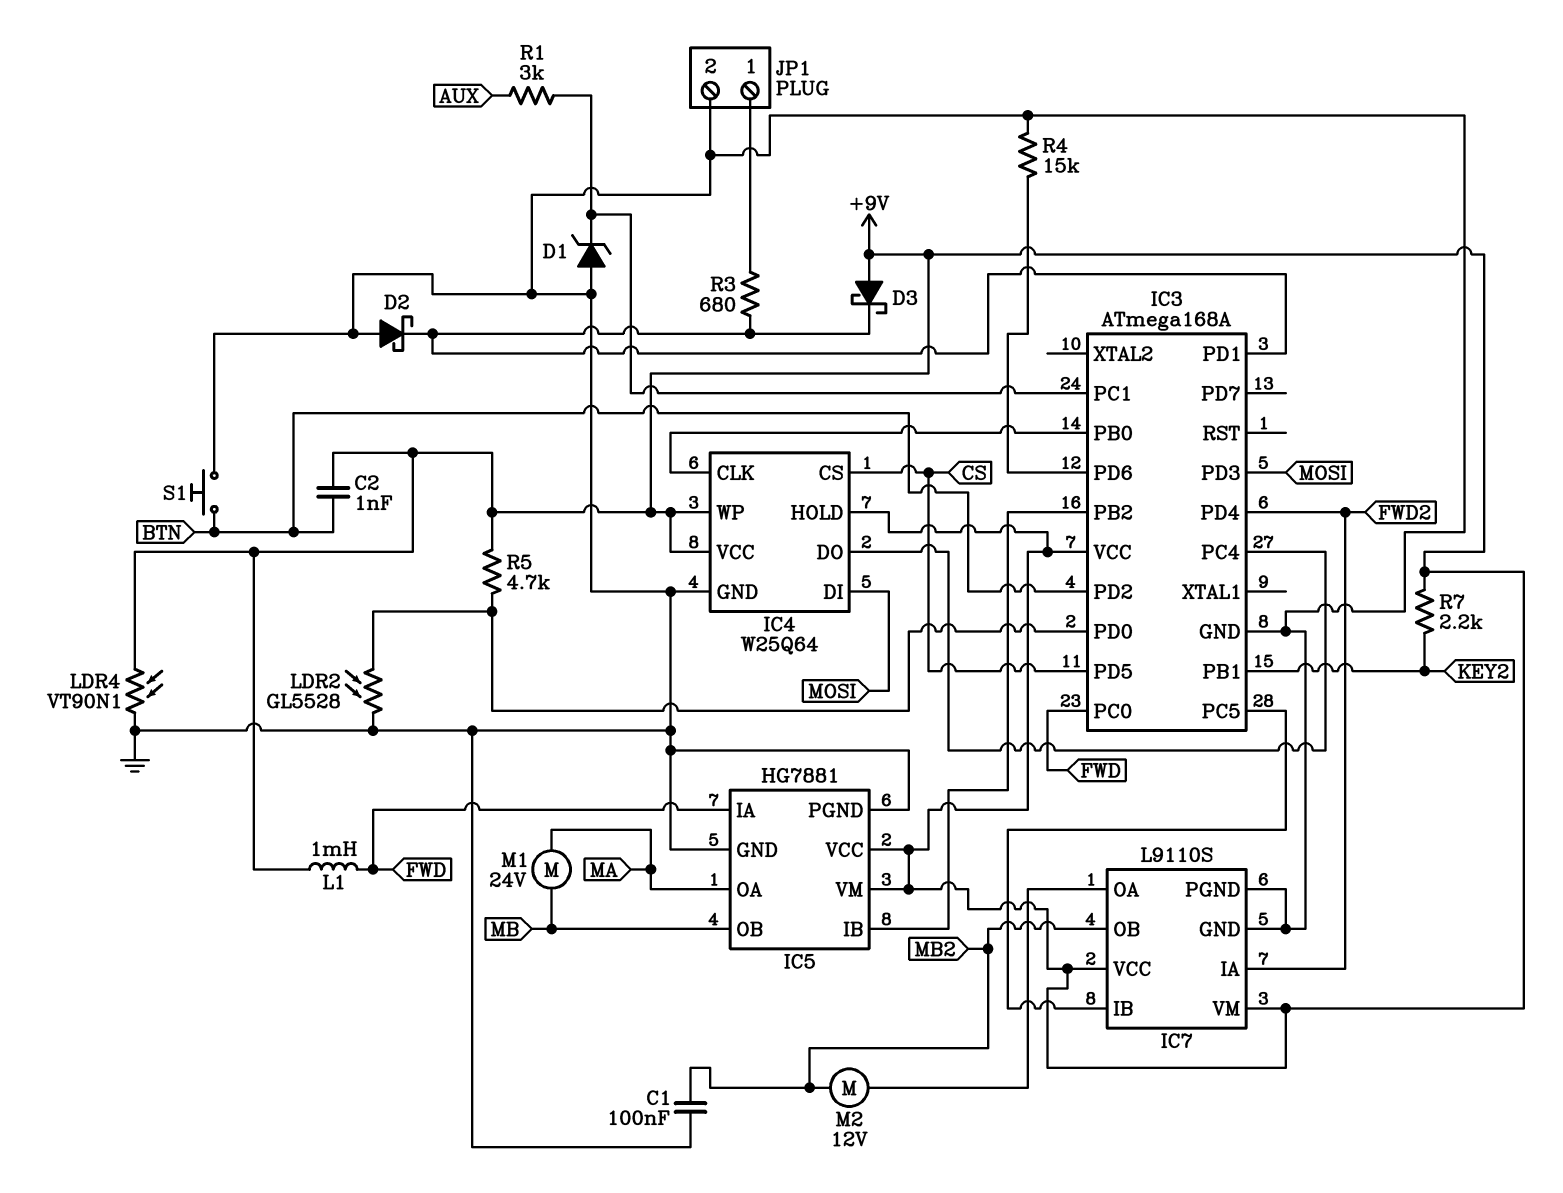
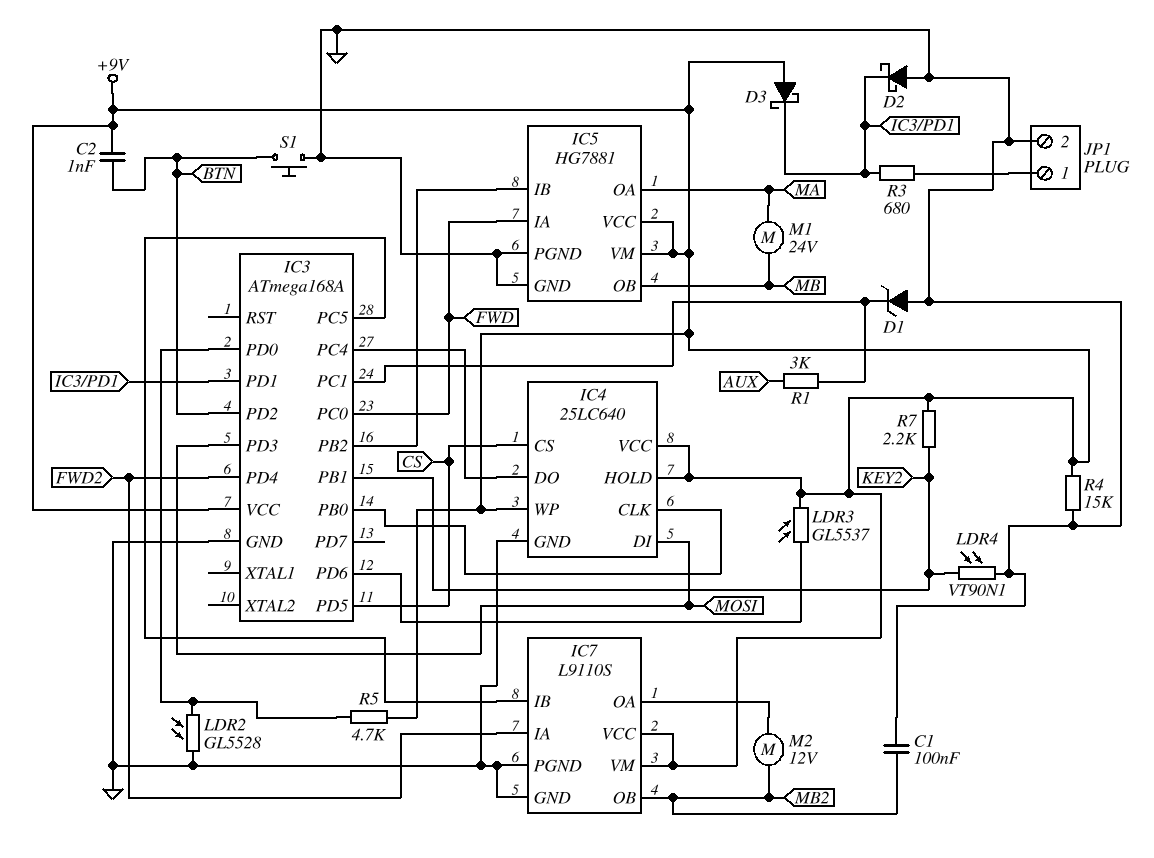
IC4: W25Q64 -> 25LC640
L1: 1mH (+9V, FWD) -> none
LDR3: none -> GL5537 (+9V, IC3/PD6)
LDR4: VT90N1 (+9V, GND) -> VT90N1 (GND, KEY2)
R4: 15k (GND, IC3/PD6) -> 15k (+9V, GND)

